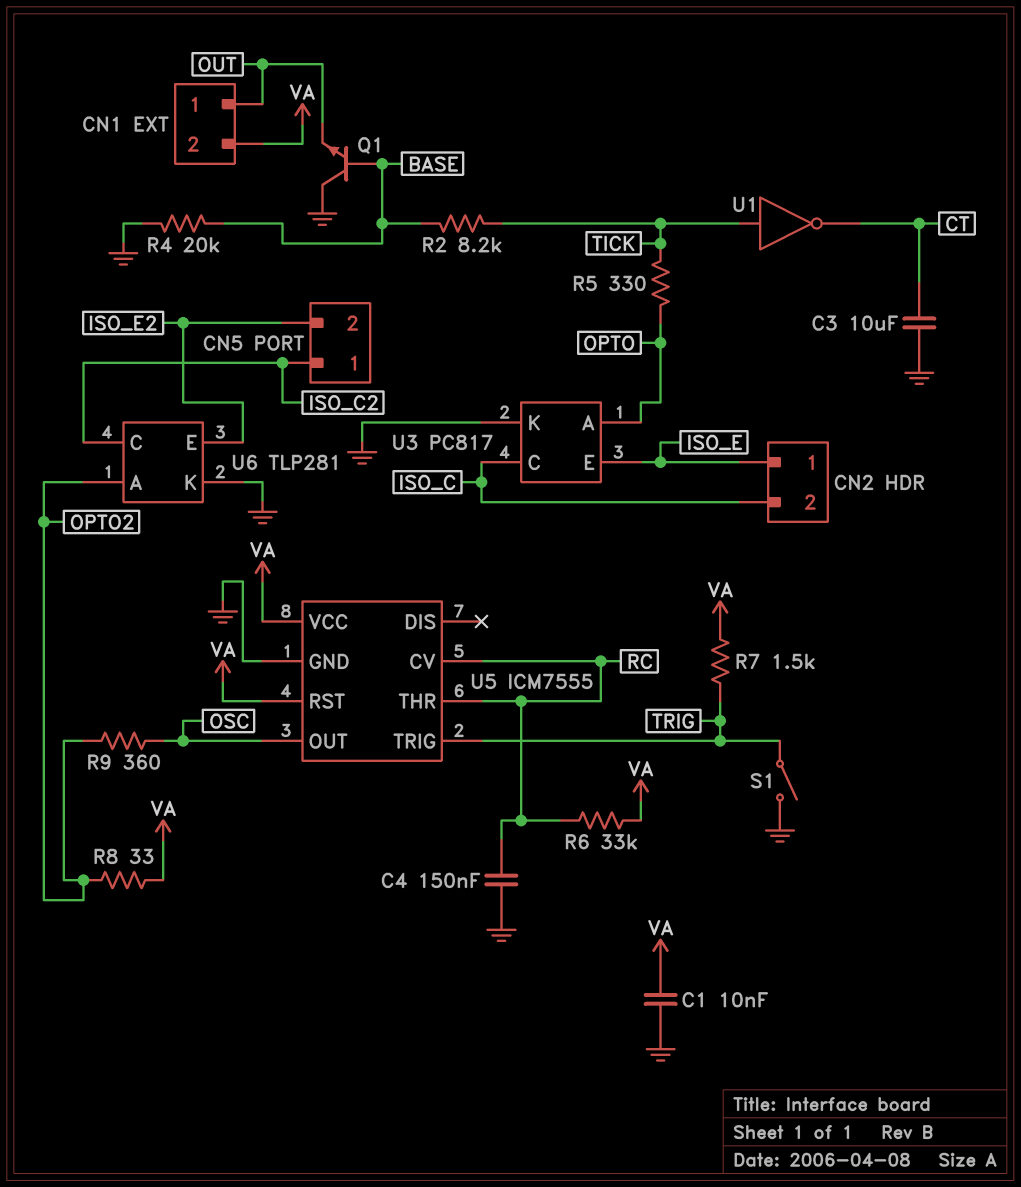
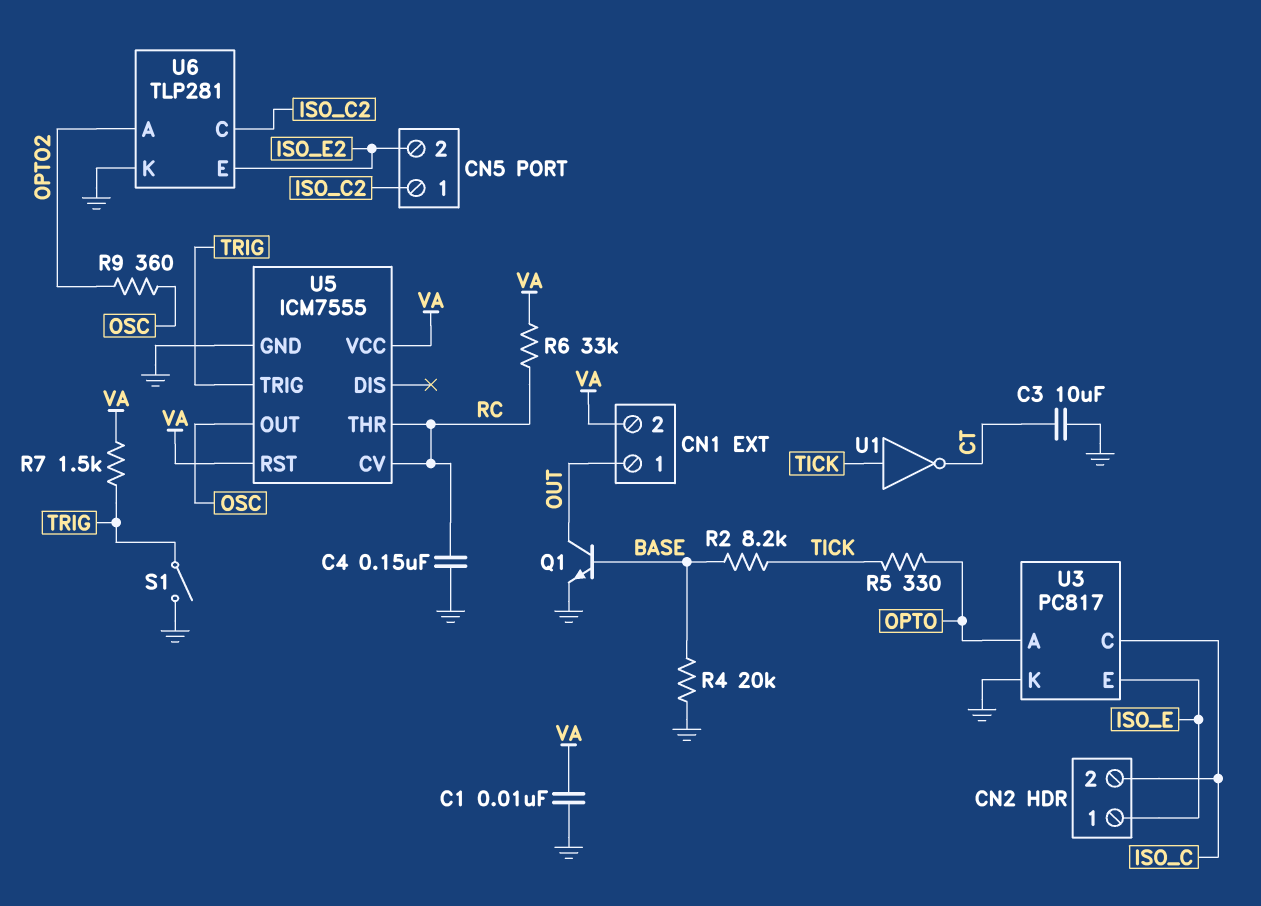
Q1: NPN (B BASE, C GND, E OUT) -> NPN (B BASE, C OUT, E GND)
R8: 33 (OPTO2, VA) -> none

